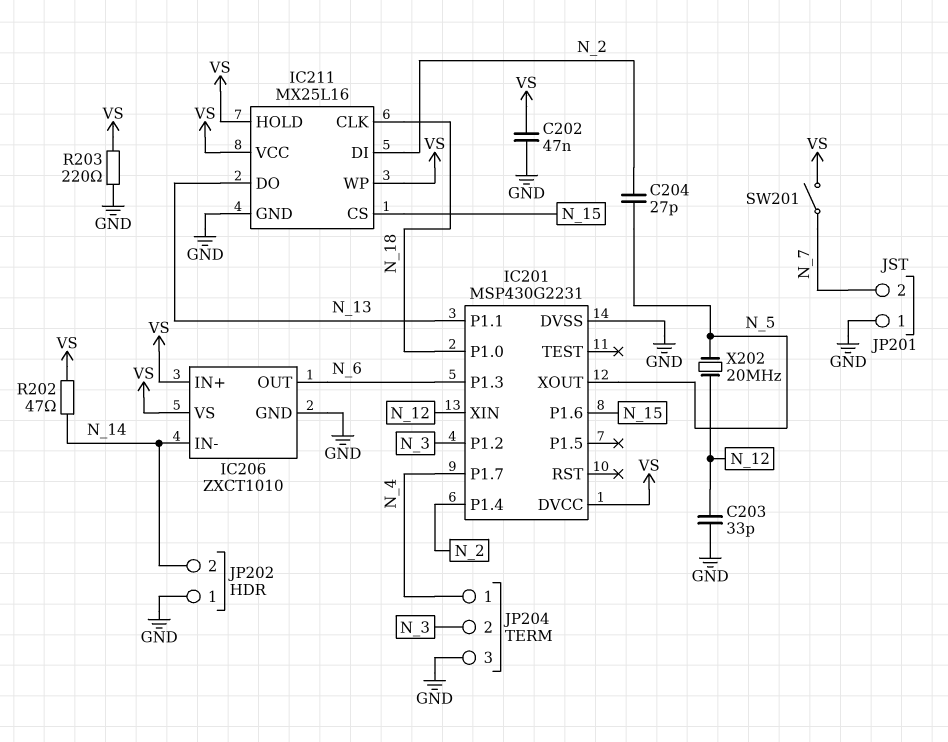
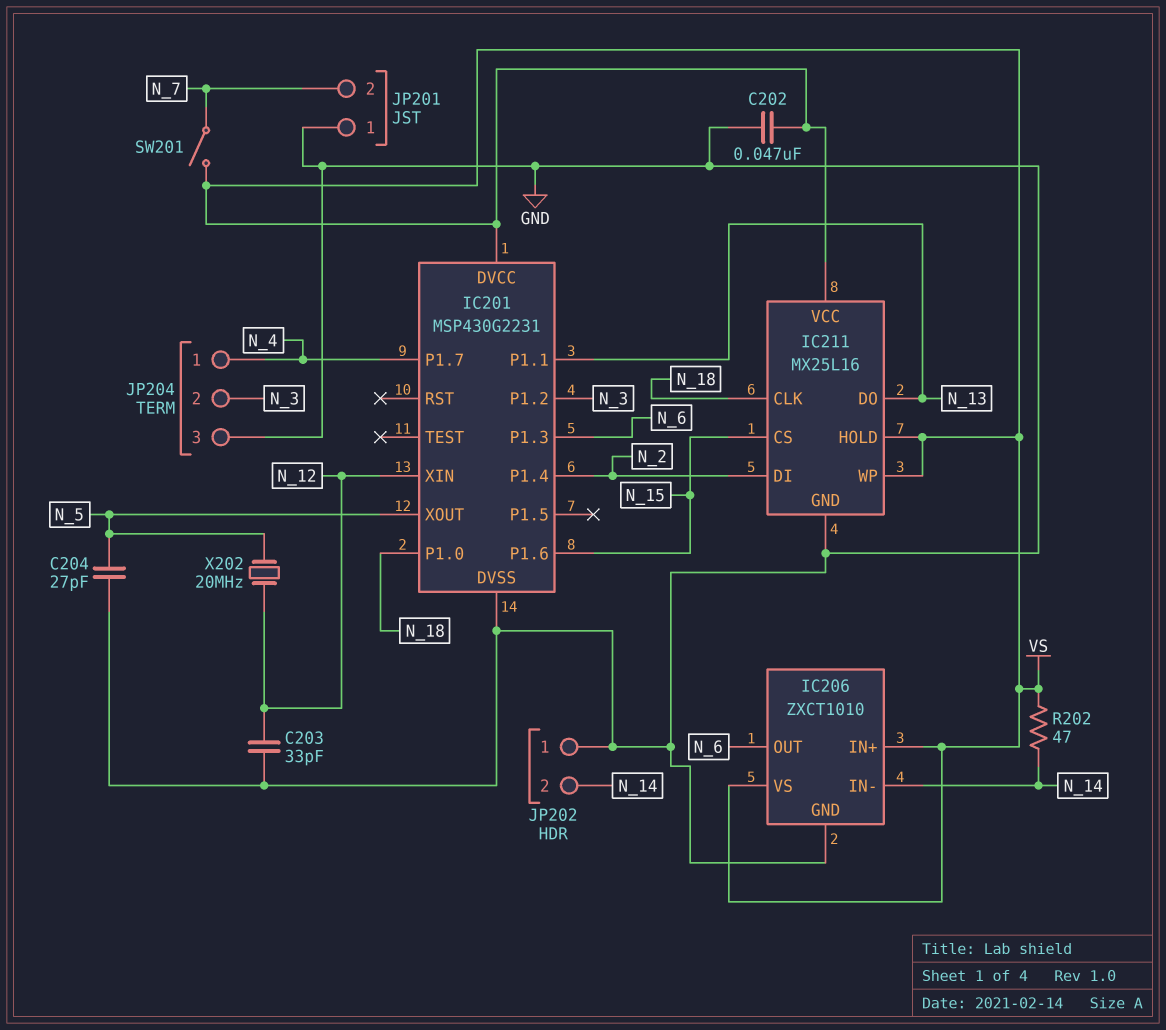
C204: 27pF (N_2, N_5) -> 27pF (GND, N_5)
R203: 220 (GND, VS) -> none

